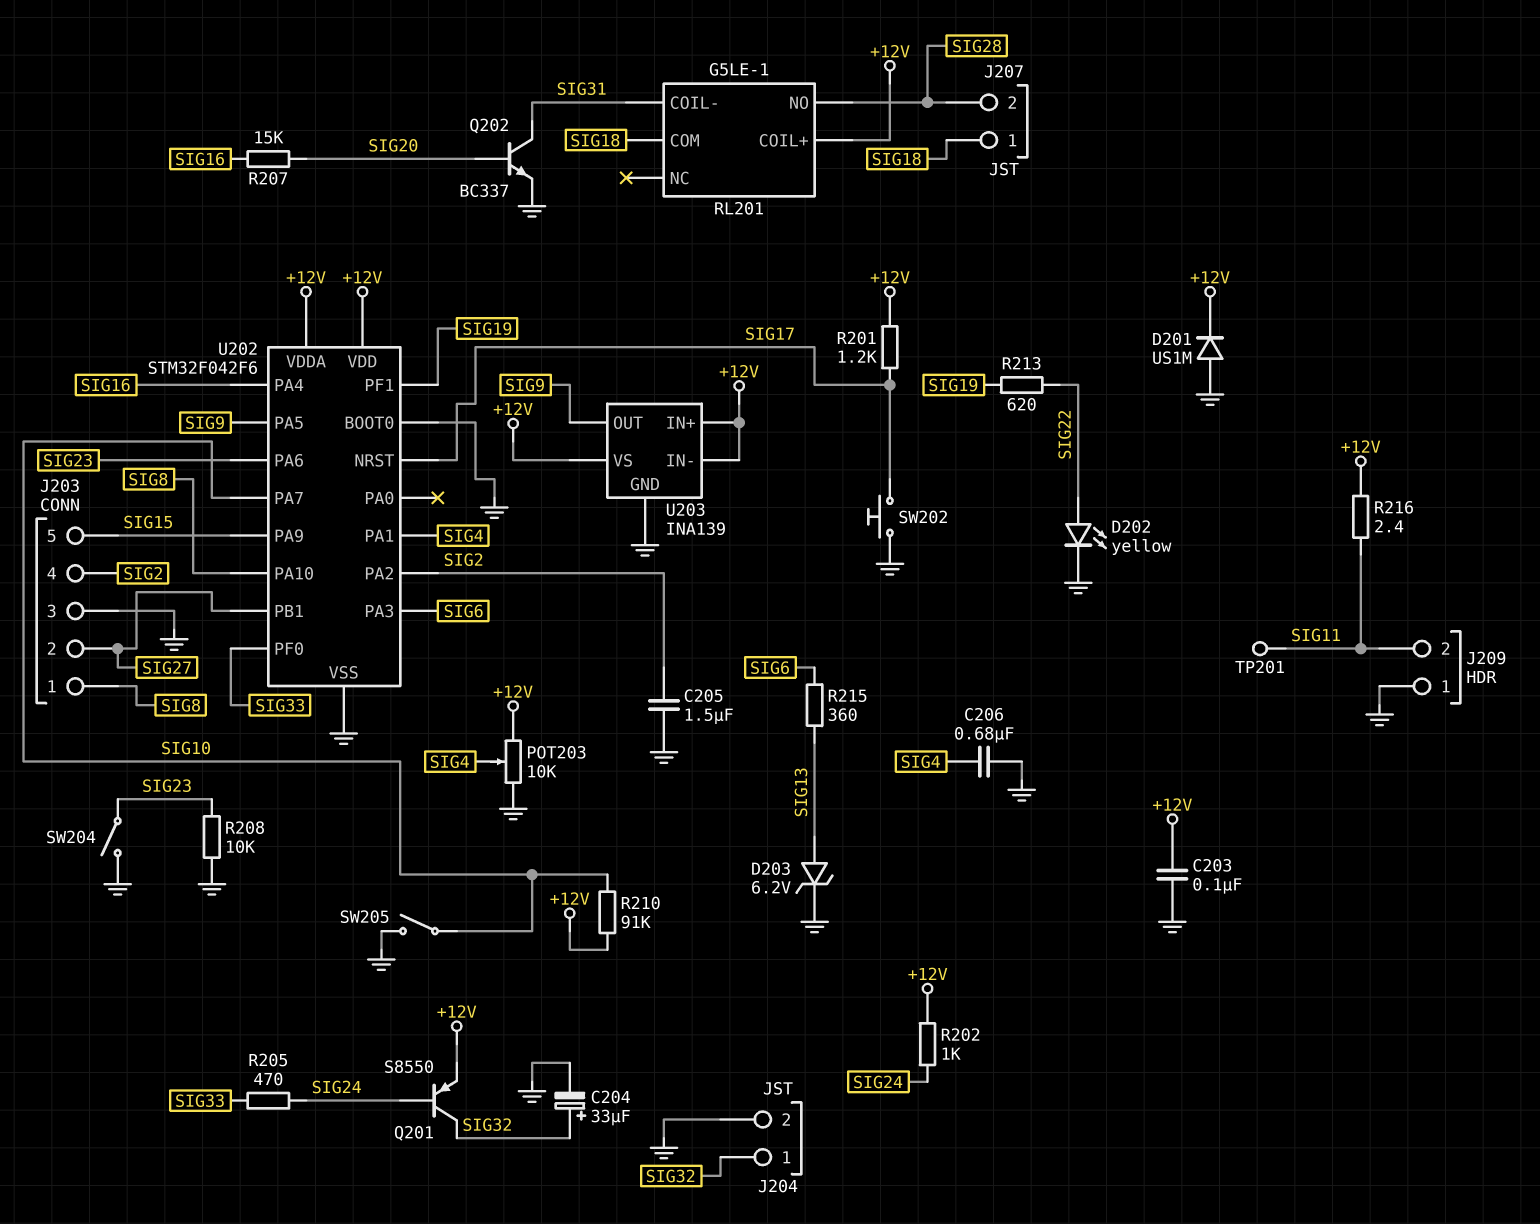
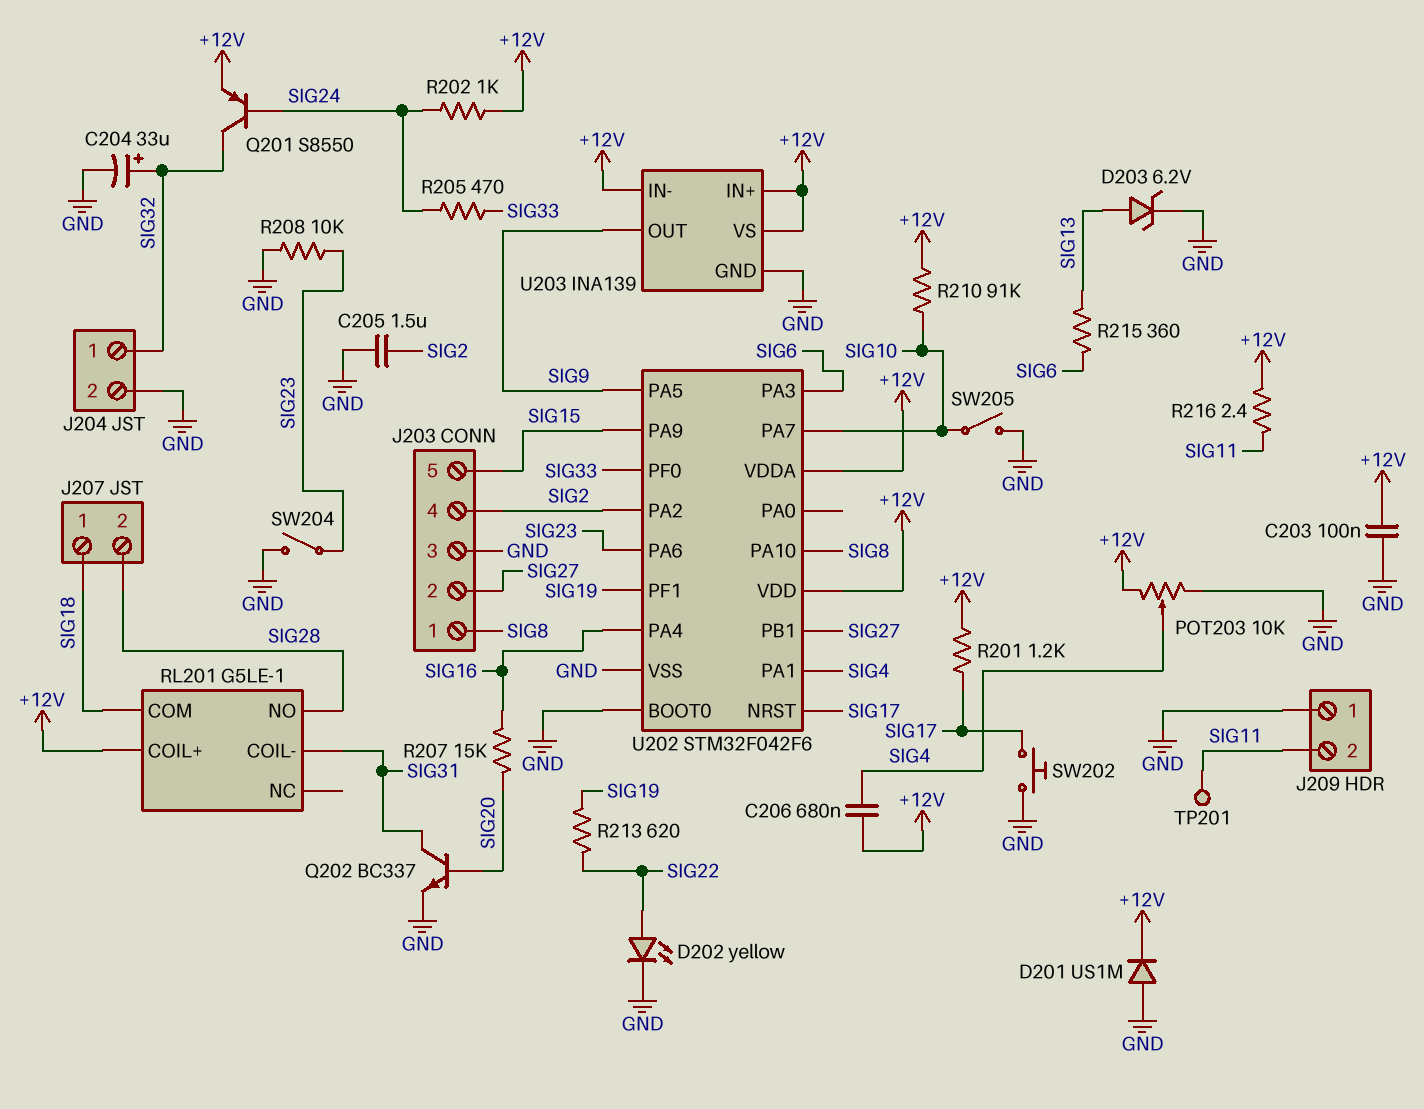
C206: 680nF (GND, SIG4) -> 680nF (+12V, SIG4)

